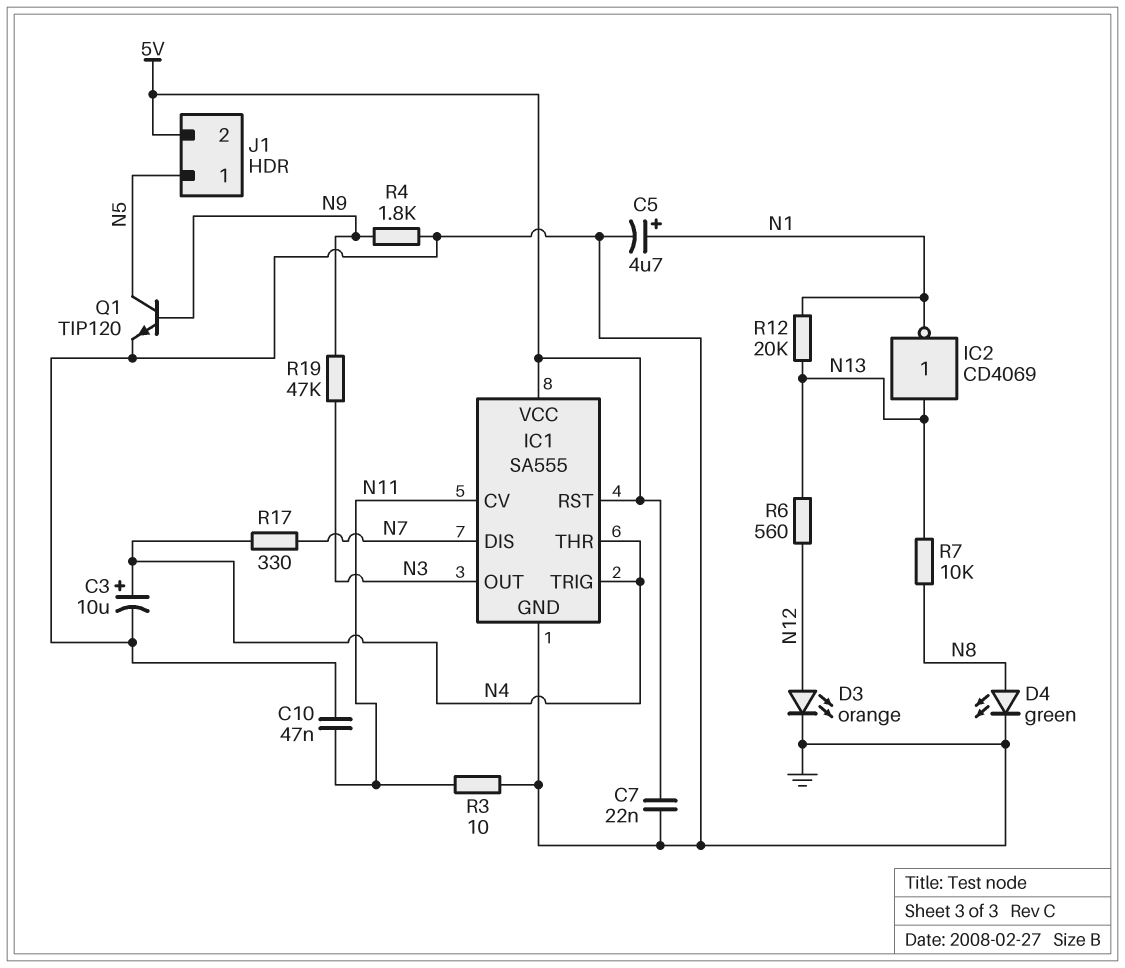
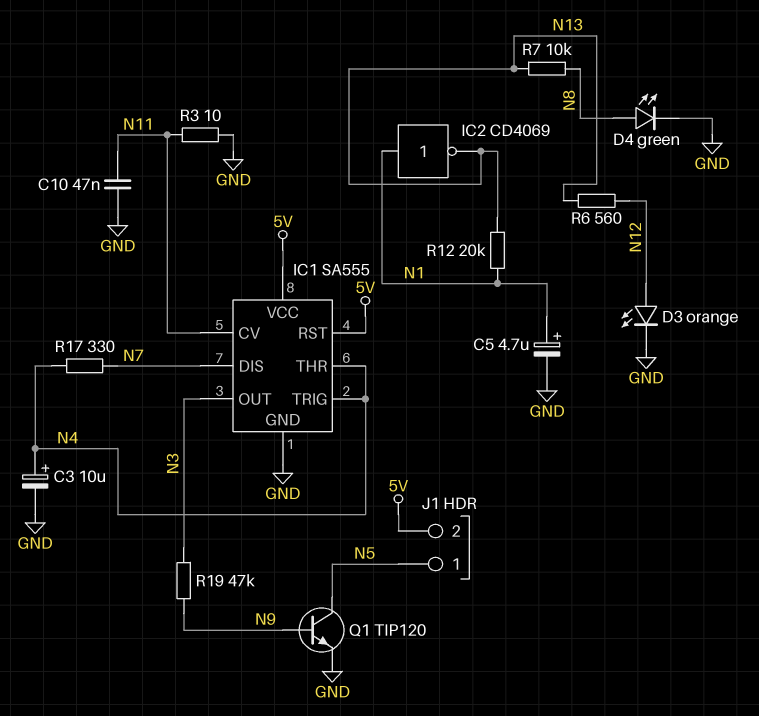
C7: 22nF (5V, GND) -> none
IC2: NOT CD4069 (in N13, out N1) -> NOT CD4069 (in N1, out N13)
R4: 1.8k (GND, N9) -> none

